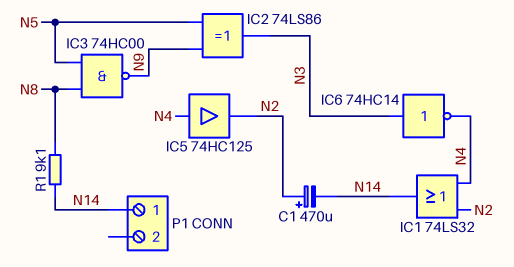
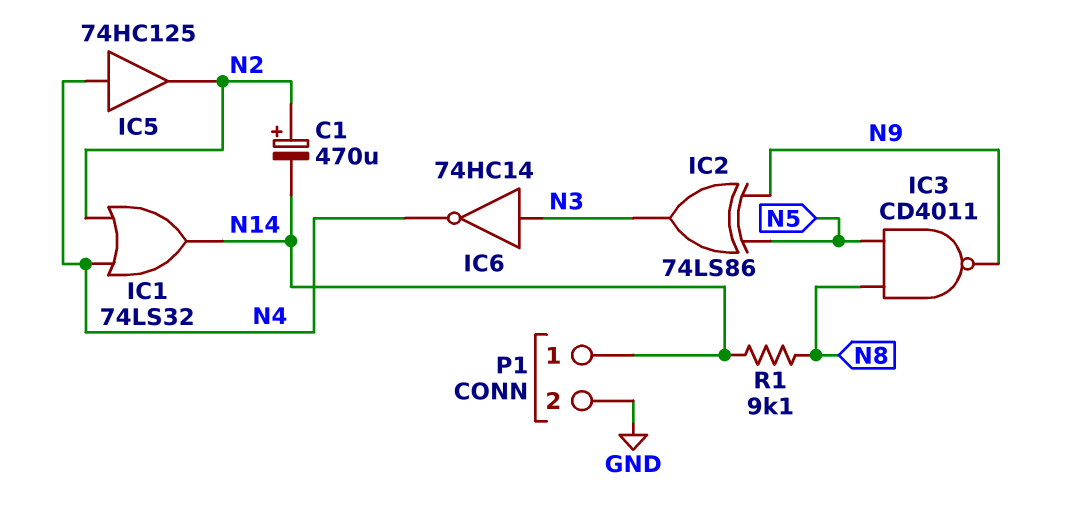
IC3: NAND 74HC00 (in N5, in N8, out N9) -> NAND CD4011 (in N5, in N8, out N9)
P1 pin 2: none -> GND

